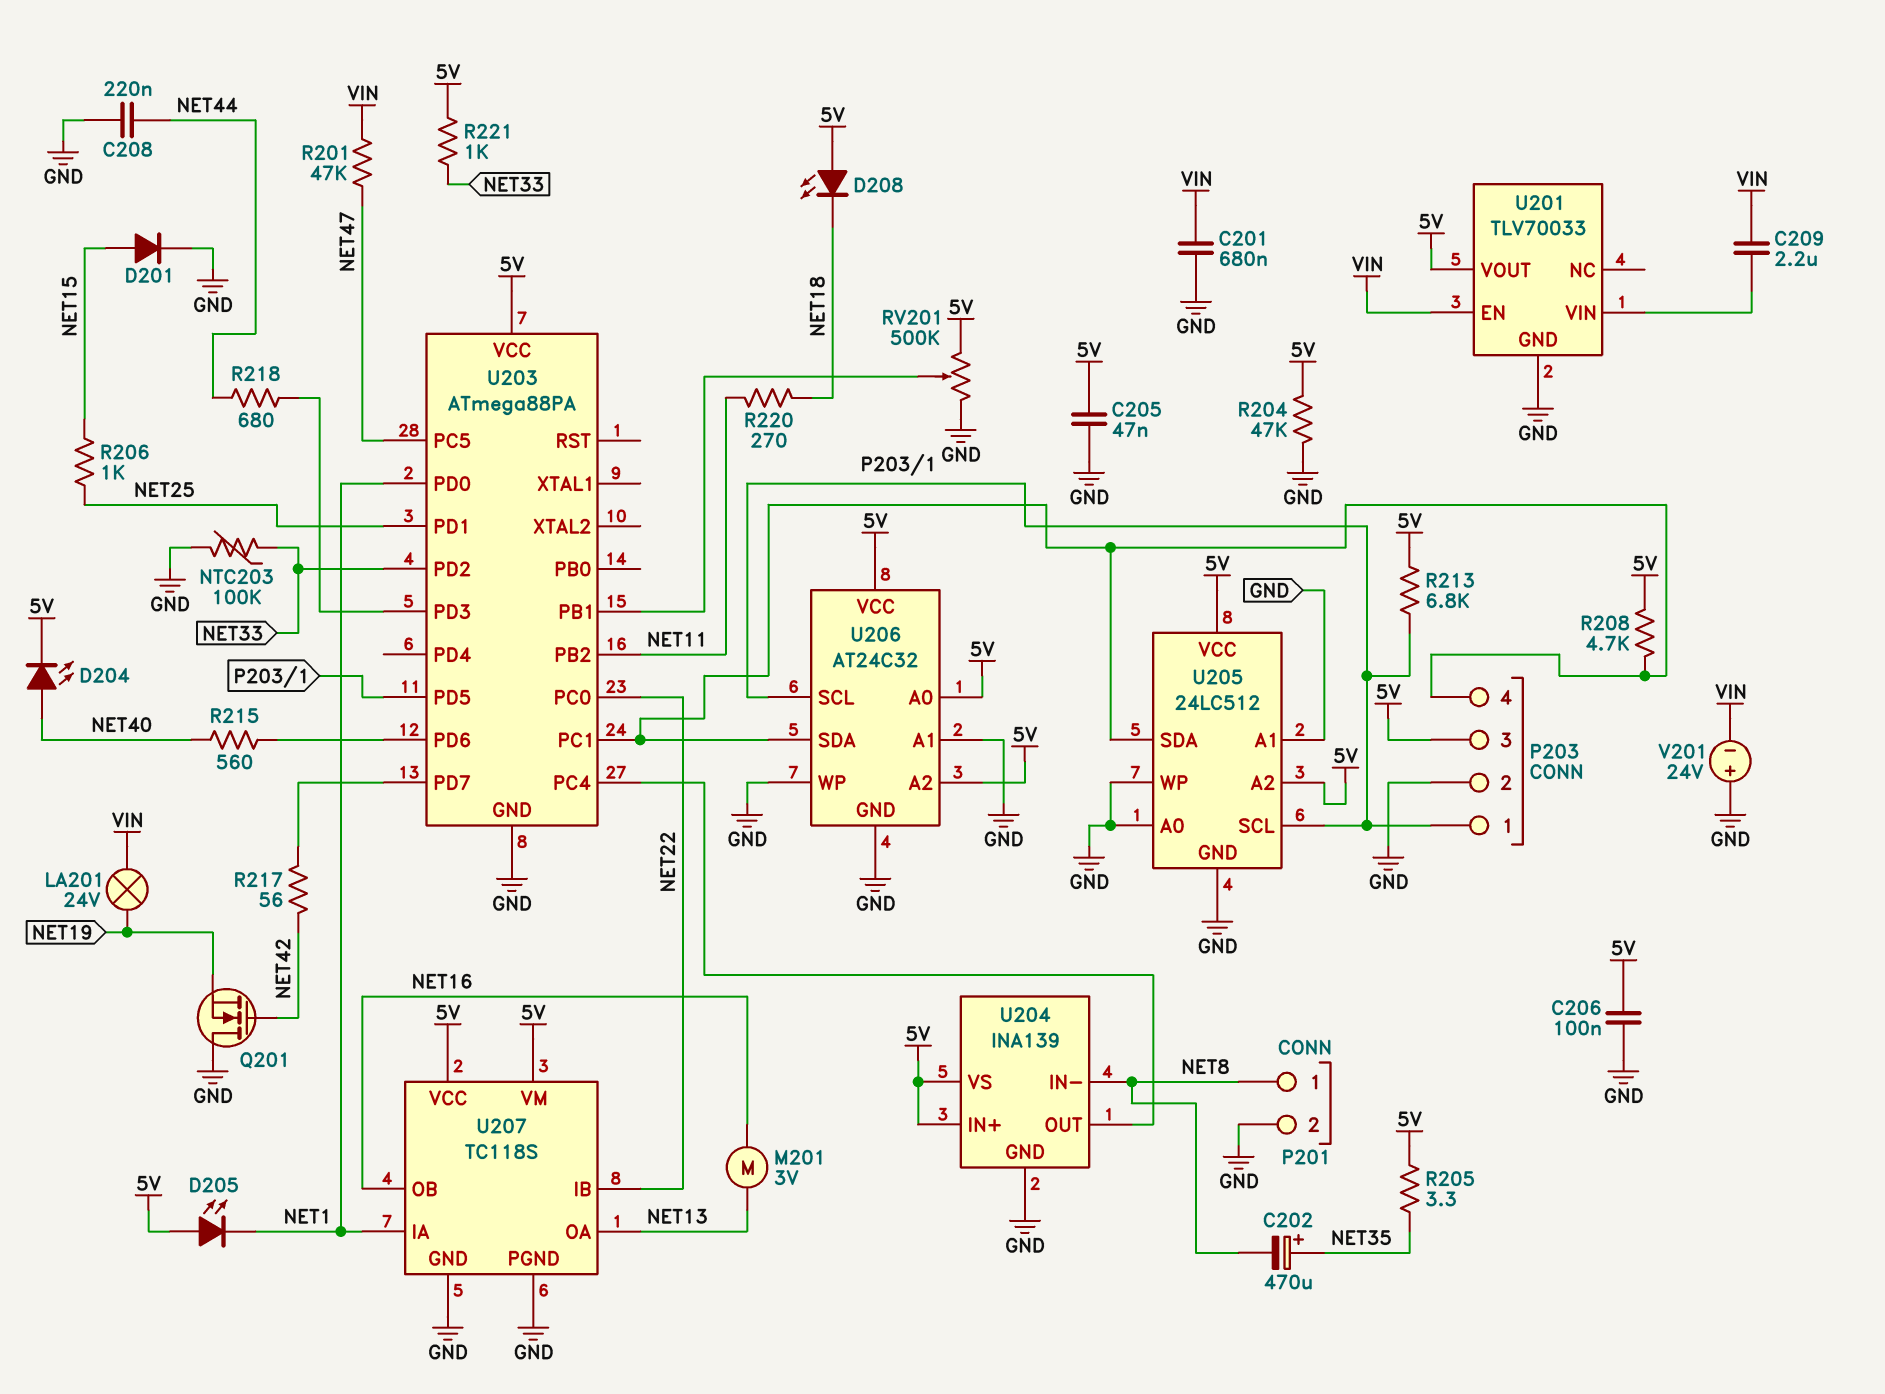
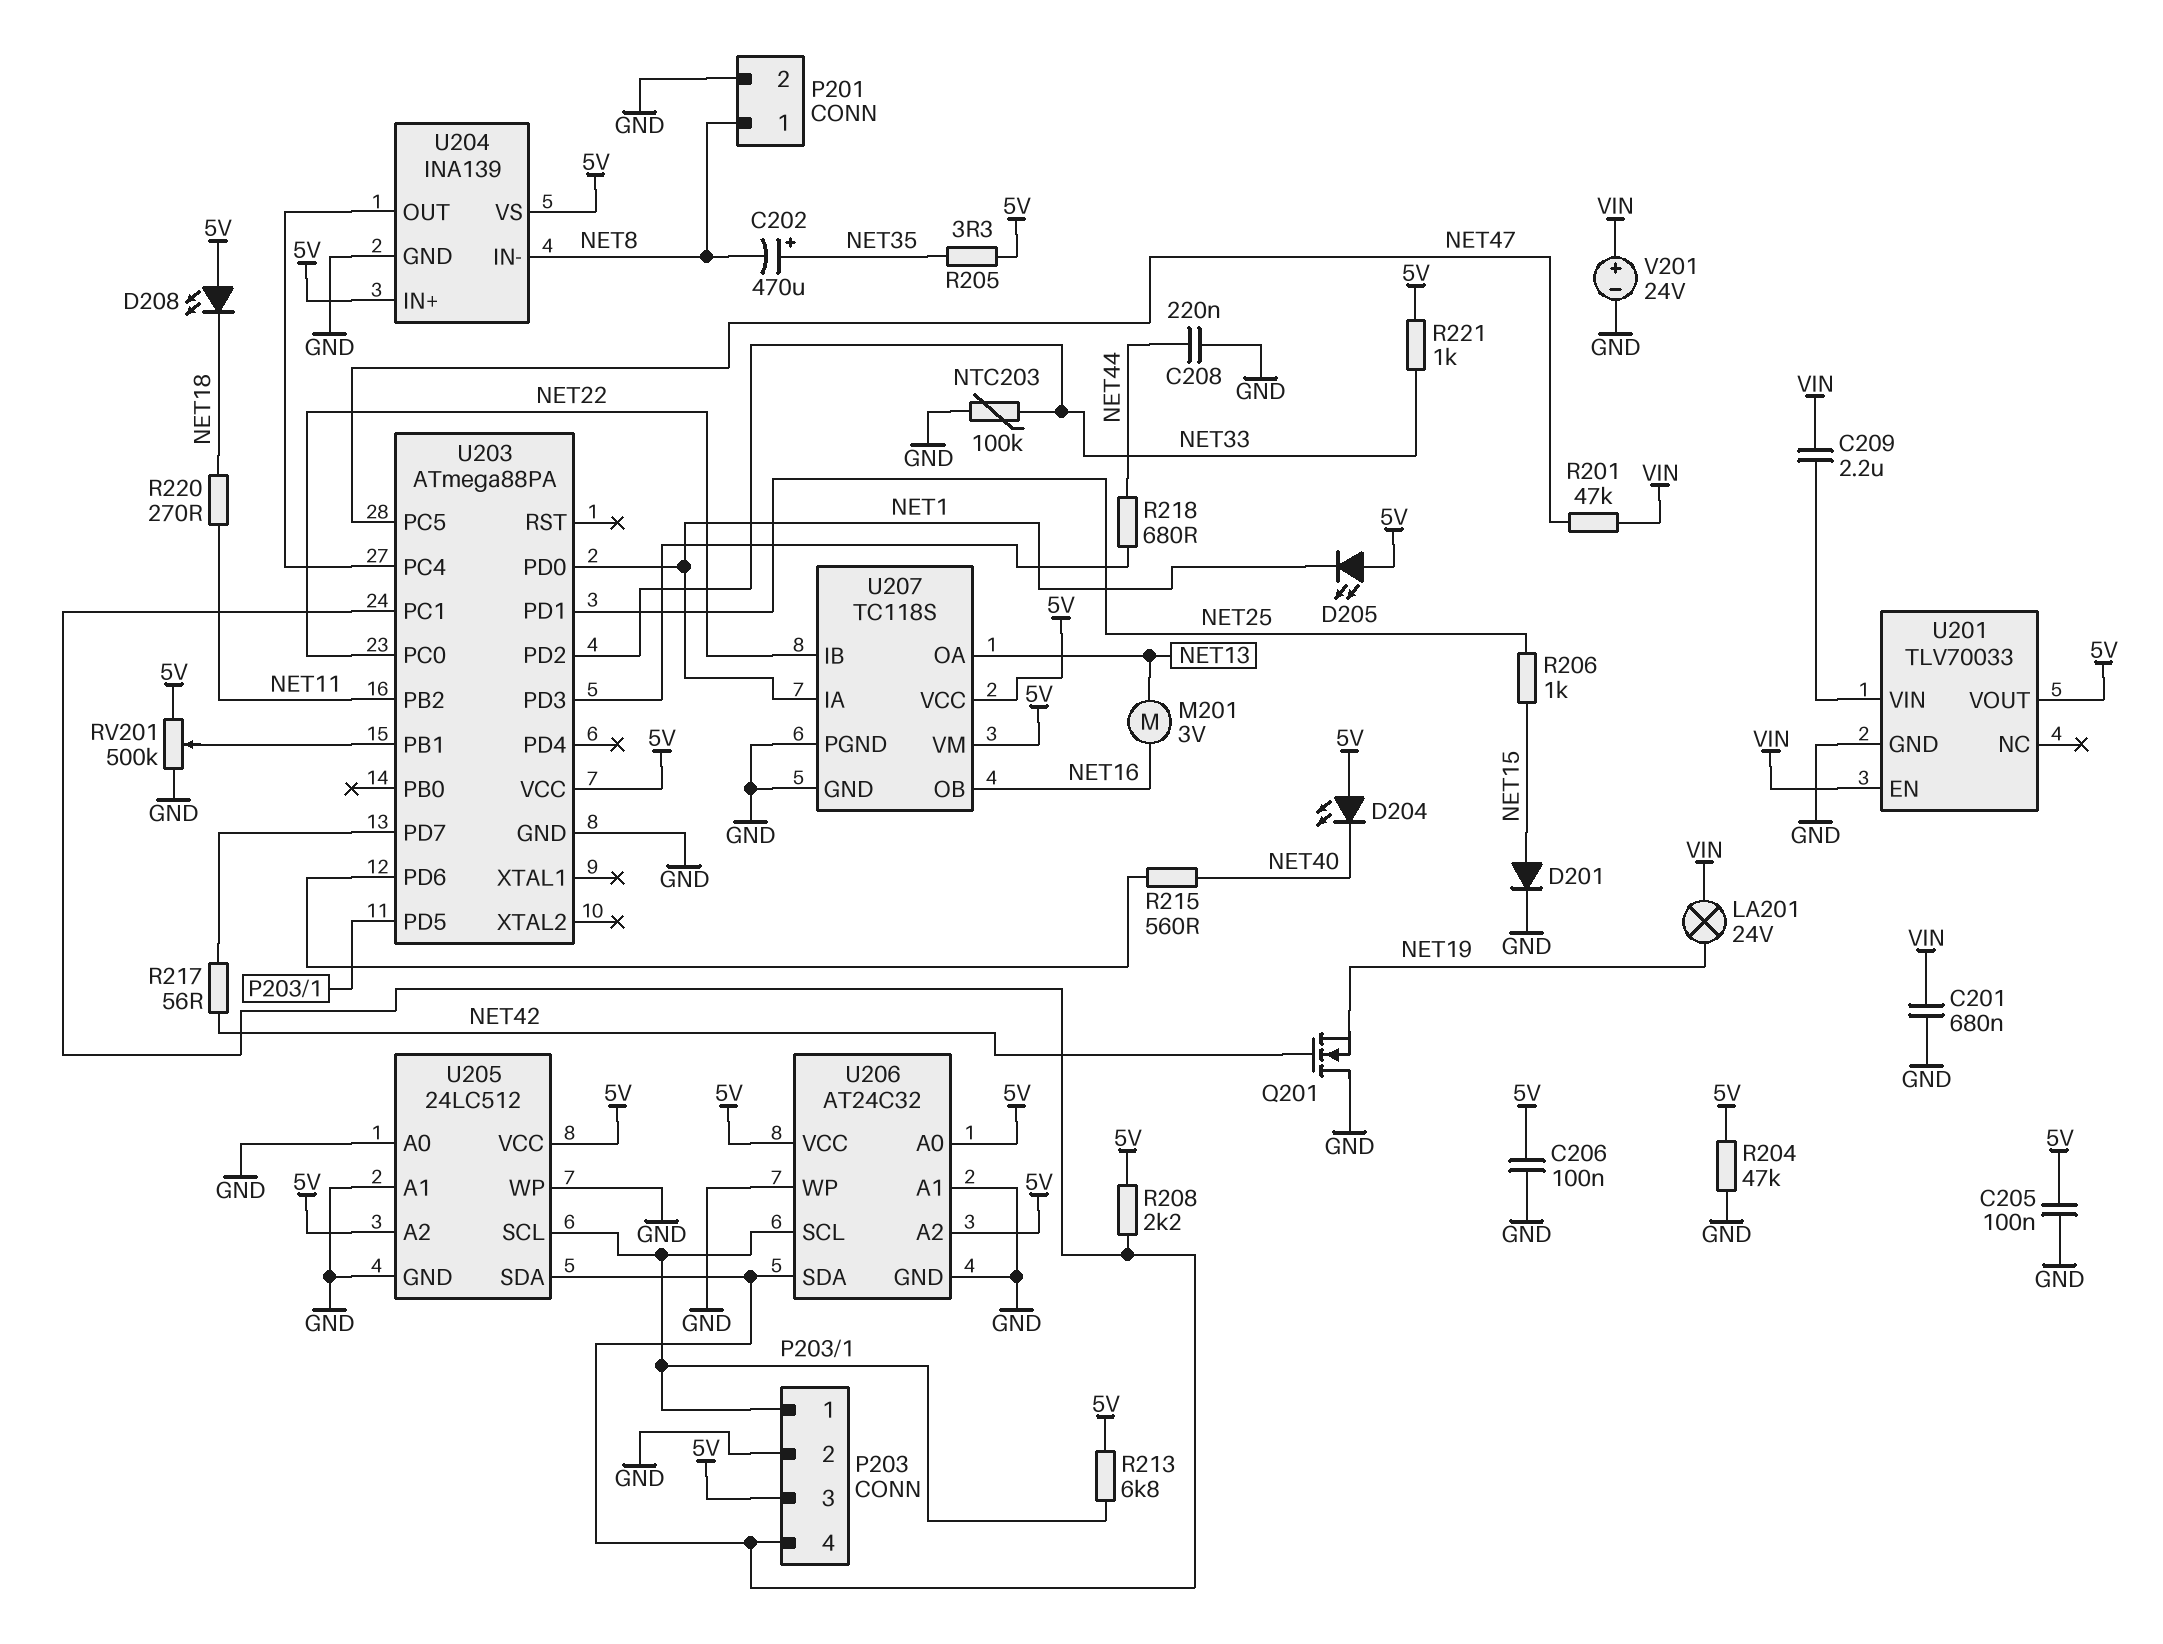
C205: 47nF (5V, GND) -> 100nF (5V, GND)
D204: LED (A NET40, K 5V) -> LED (A 5V, K NET40)
R208: 4.7k (5V, P203/4) -> 2.2k (5V, P203/4)
V201: 24V (plus GND, minus VIN) -> 24V (plus VIN, minus GND)

